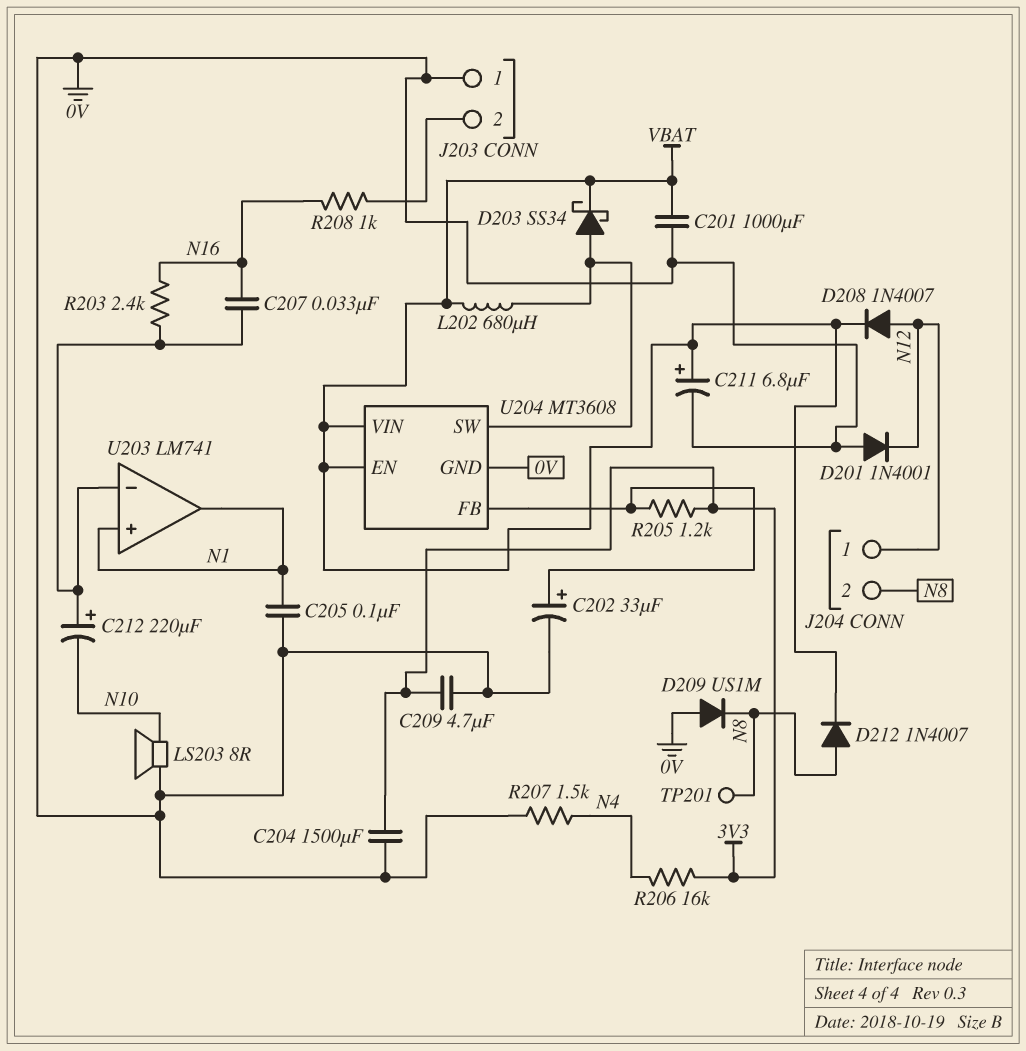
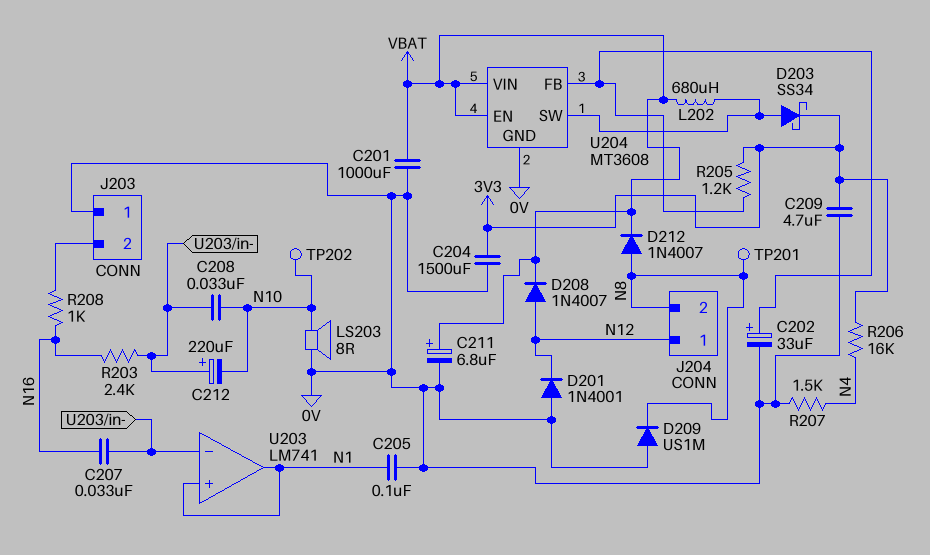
C208: none -> 33nF (N10, U203/in-)
D203: schottky SS34 (A U204/SW, K VBAT) -> schottky SS34 (A U204/SW, K 3V3)
TP202: none -> test point (N10)

